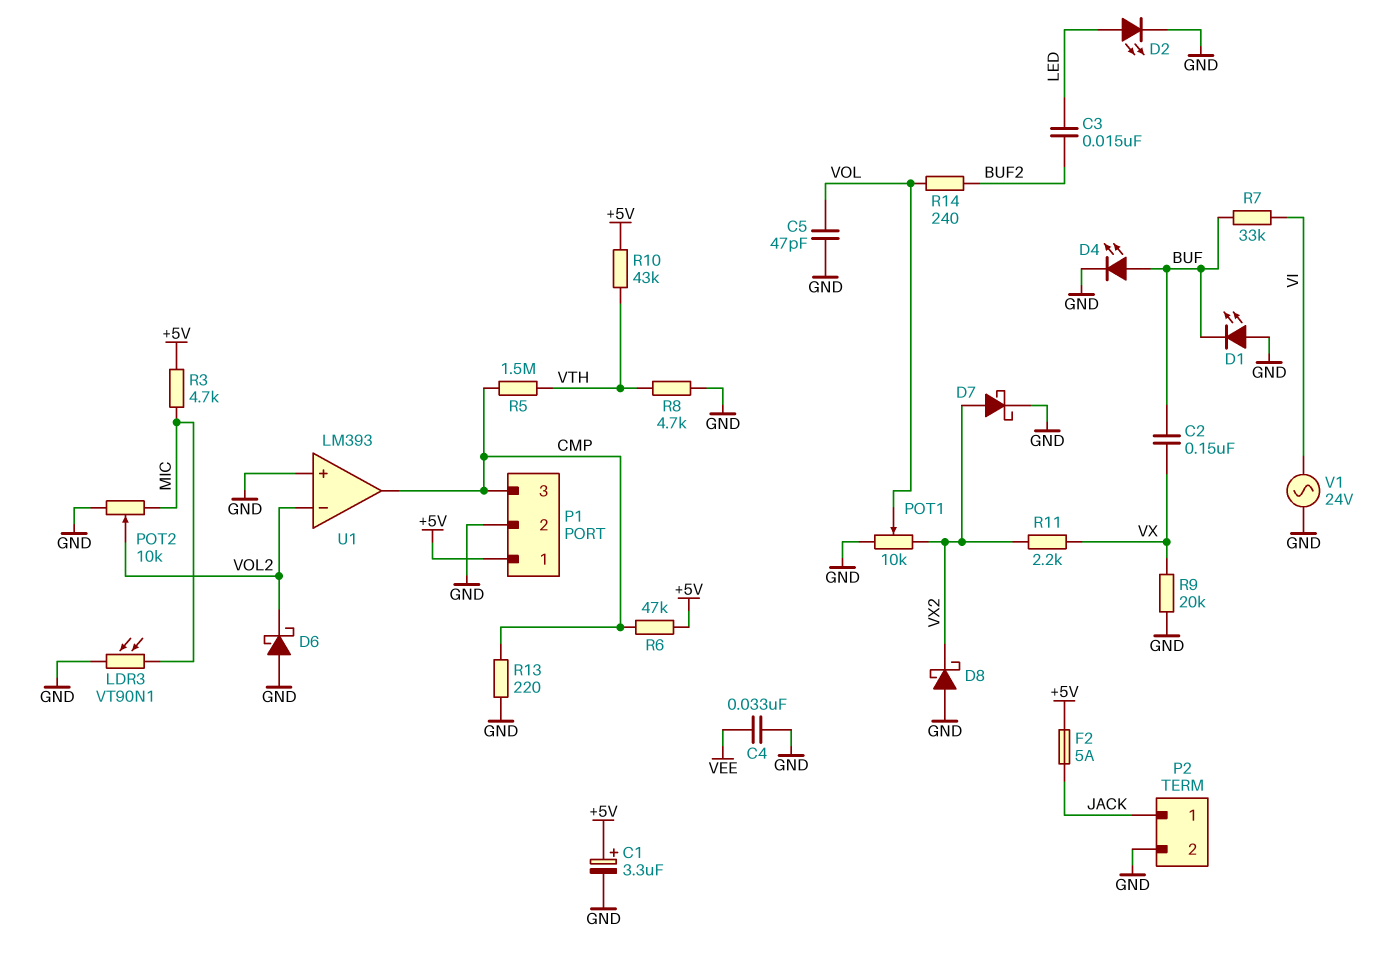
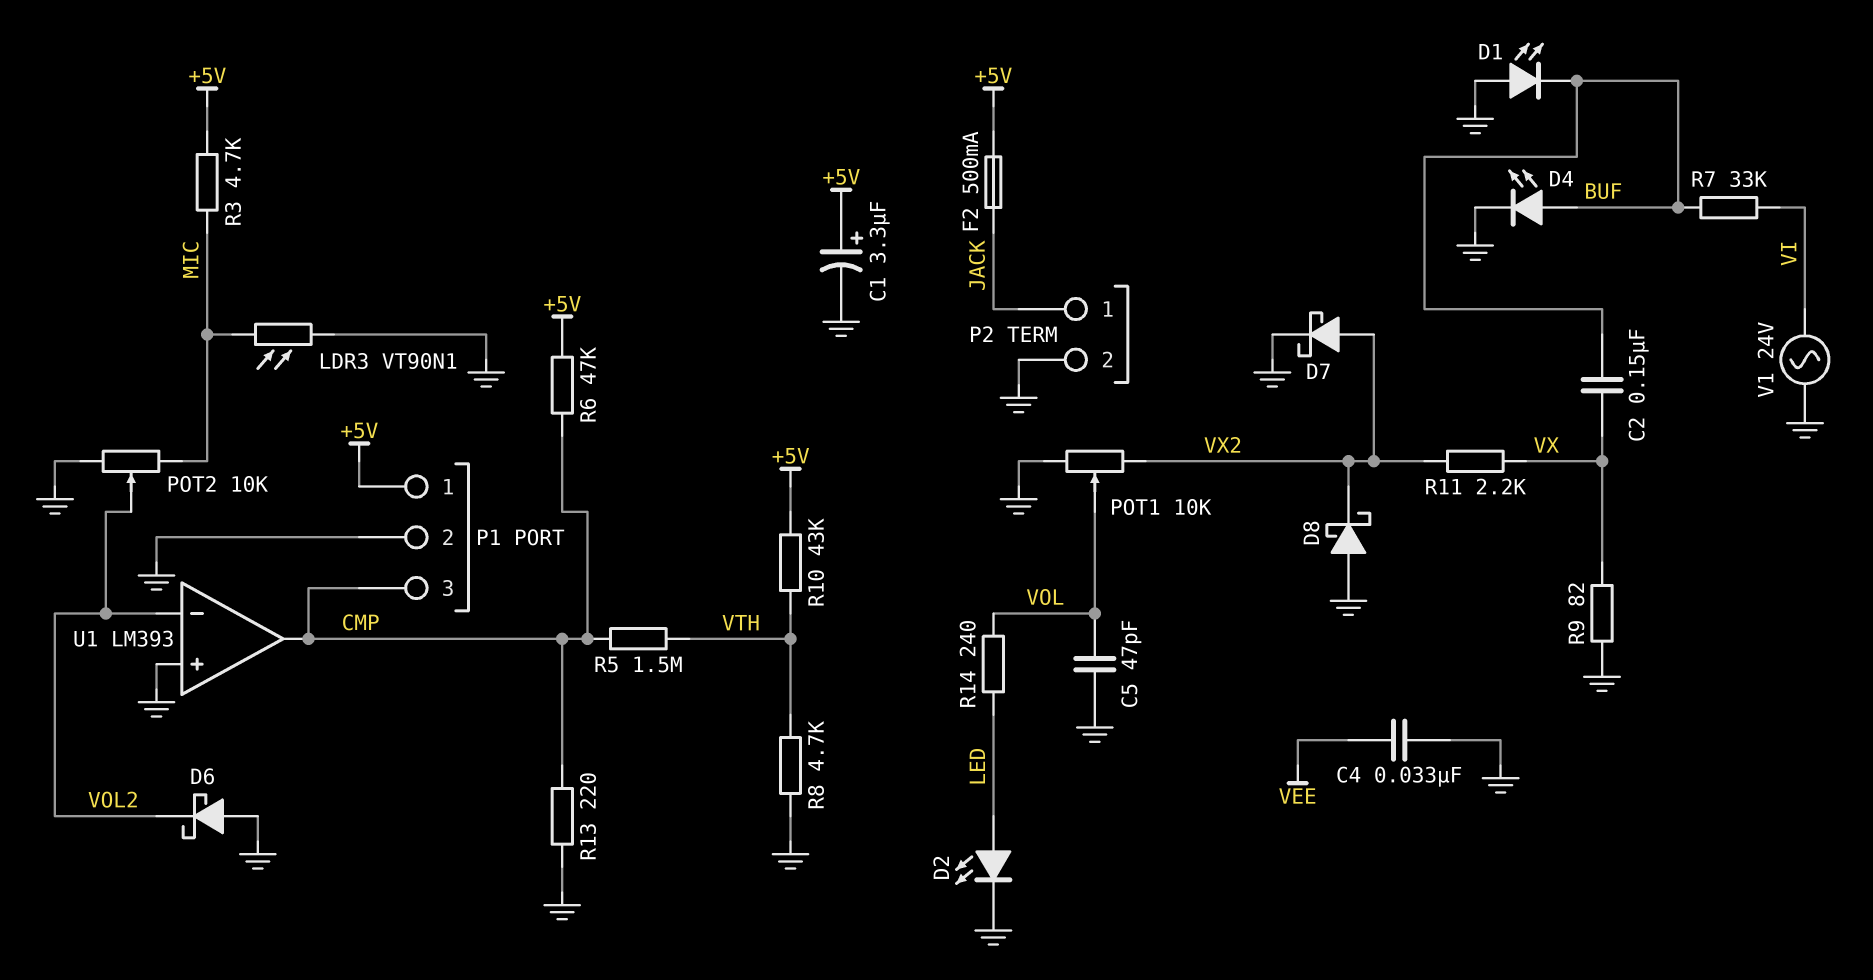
C3: 15nF (BUF2, LED) -> none
F2: 5A (+5V, JACK) -> 500mA (+5V, JACK)
R9: 20k (GND, VX) -> 82 (GND, VX)
R14: 240 (BUF2, VOL) -> 240 (LED, VOL)

